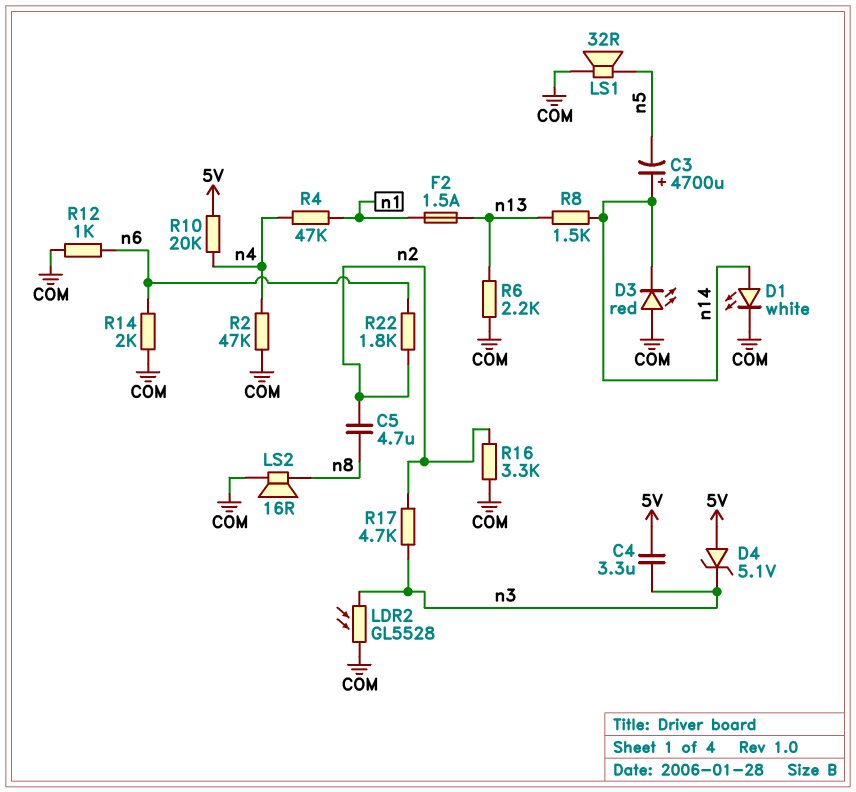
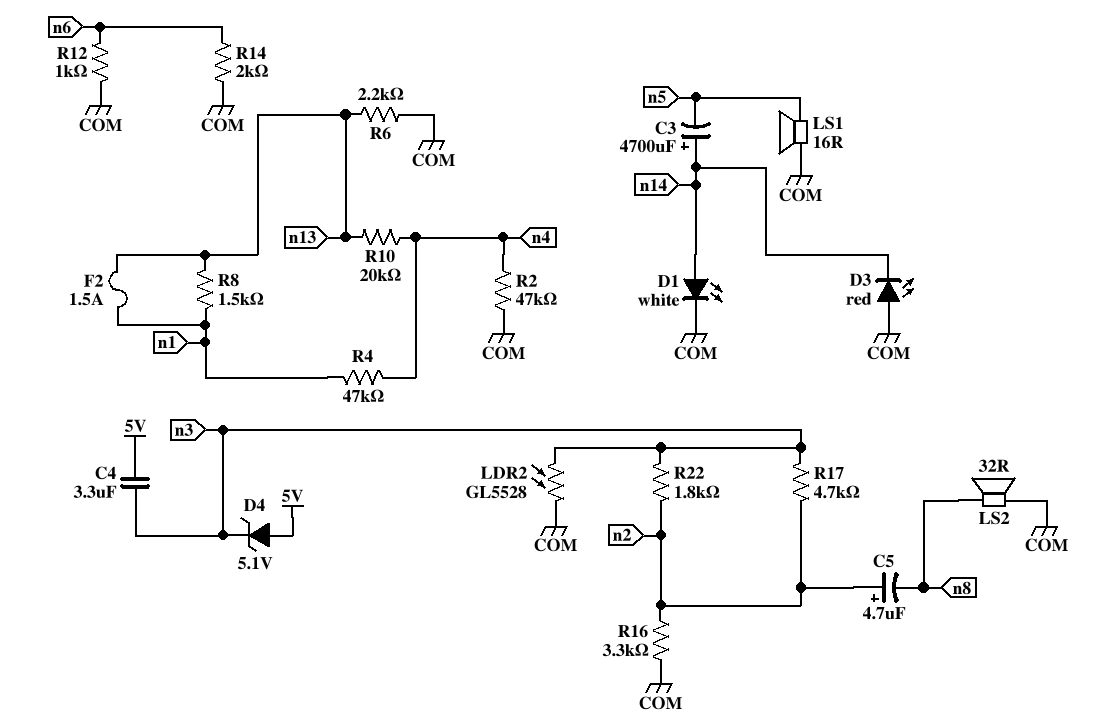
C5: 4.7uF (n2, n8) -> 4.7uF (plus n2, minus n8)
LS1: speaker 32R (COM, n5) -> speaker 16R (COM, n5)
LS2: speaker 16R (COM, n8) -> speaker 32R (COM, n8)
R8: 1.5k (n13, n14) -> 1.5k (n1, n13)
R10: 20k (5V, n4) -> 20k (n4, n13)
R22: 1.8k (n2, n6) -> 1.8k (n2, n3)

